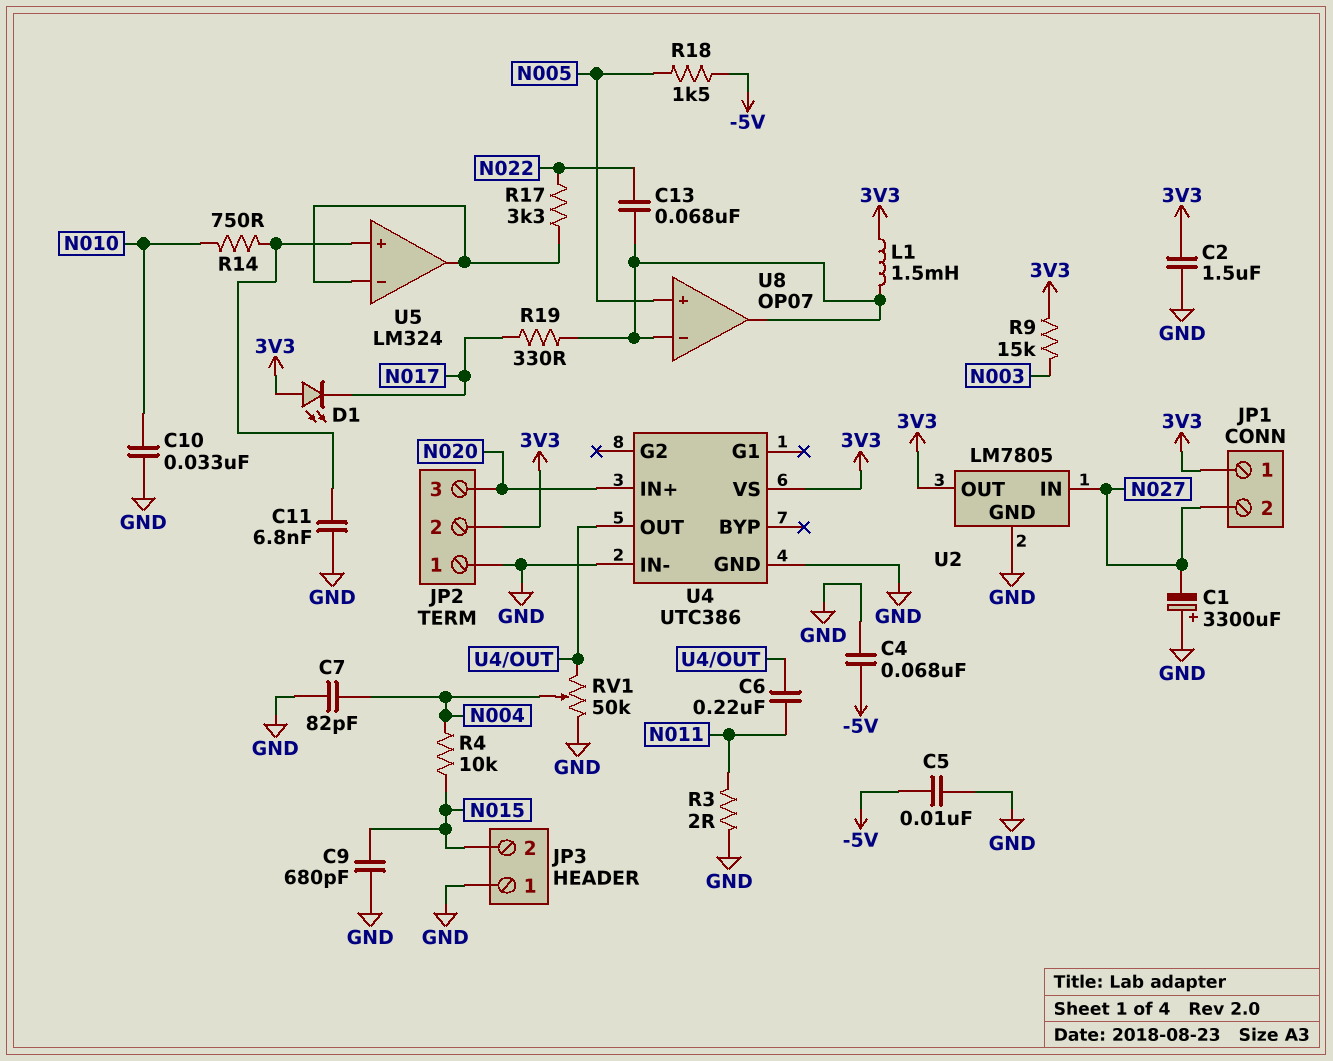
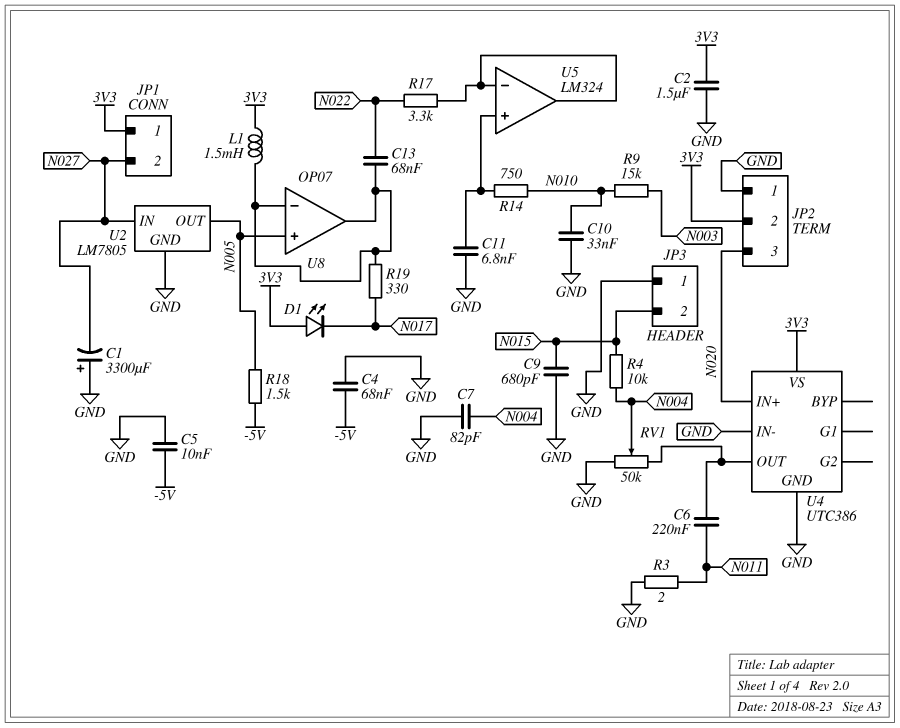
R9: 15k (3V3, N003) -> 15k (N003, N010)
U2 pin OUT: 3V3 -> N005

